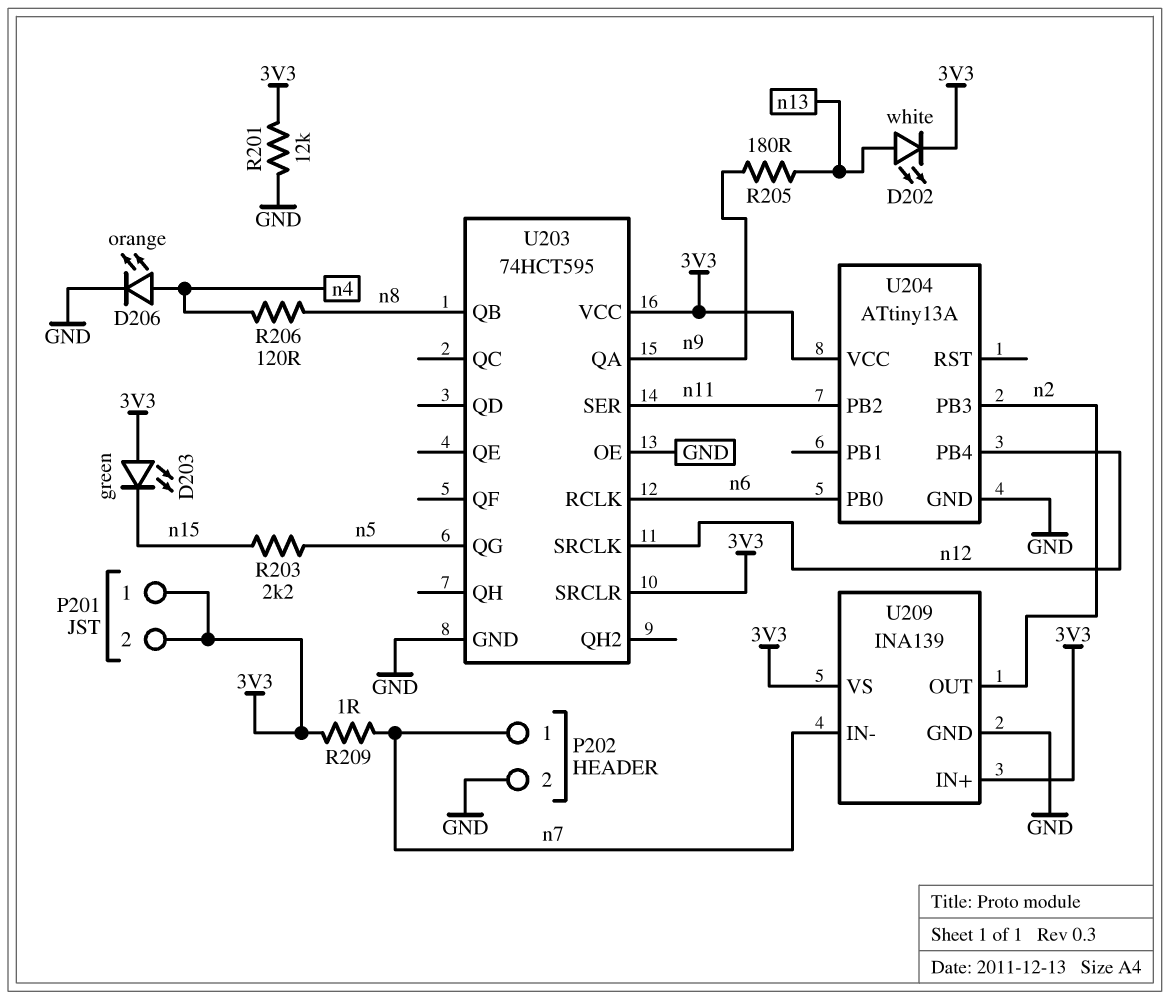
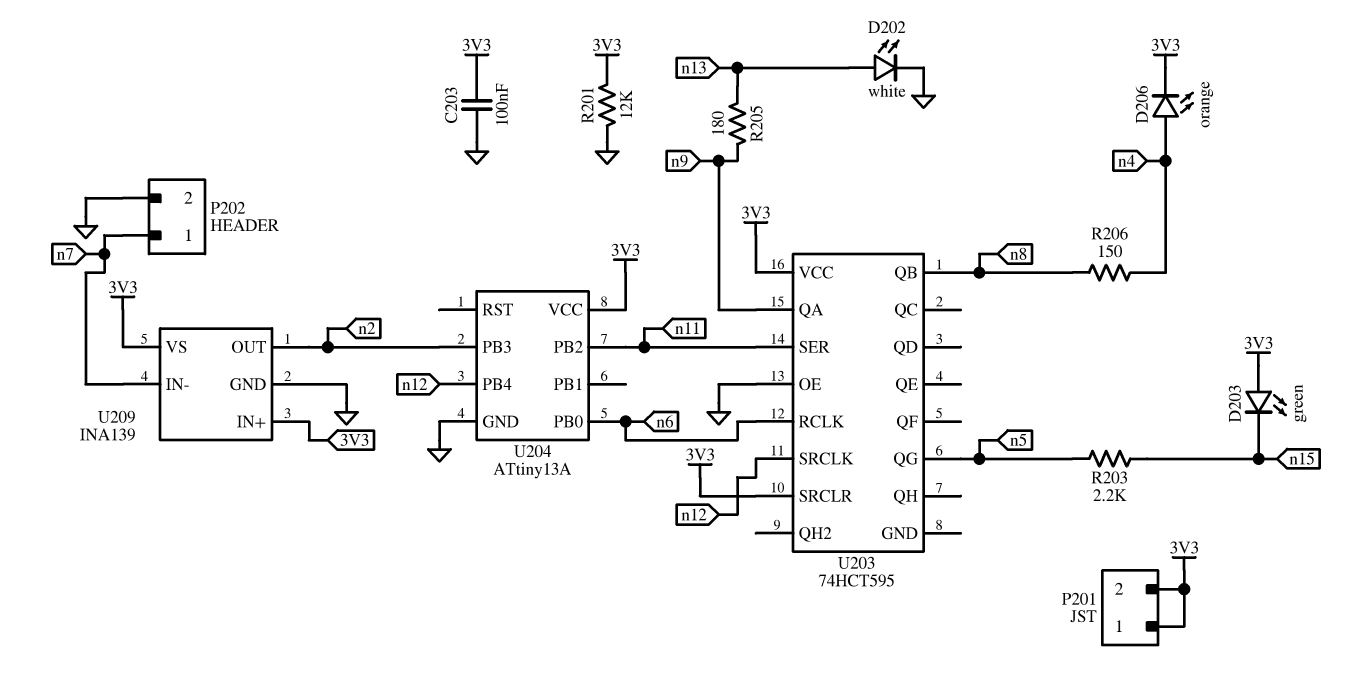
C203: none -> 100nF (3V3, GND)
D202: LED white (A n13, K 3V3) -> LED white (A n13, K GND)
D206: LED orange (A n4, K GND) -> LED orange (A n4, K 3V3)
R206: 120 (n4, n8) -> 150 (n4, n8)
R209: 1 (3V3, n7) -> none
U203 pin GND: GND -> none

